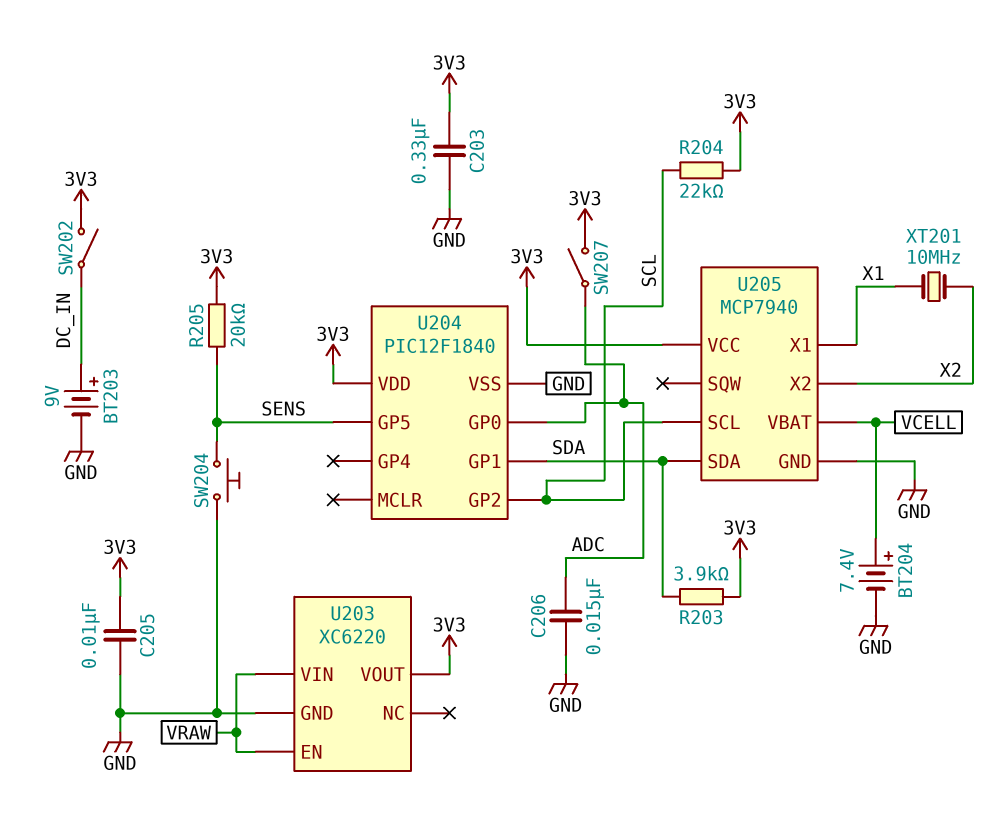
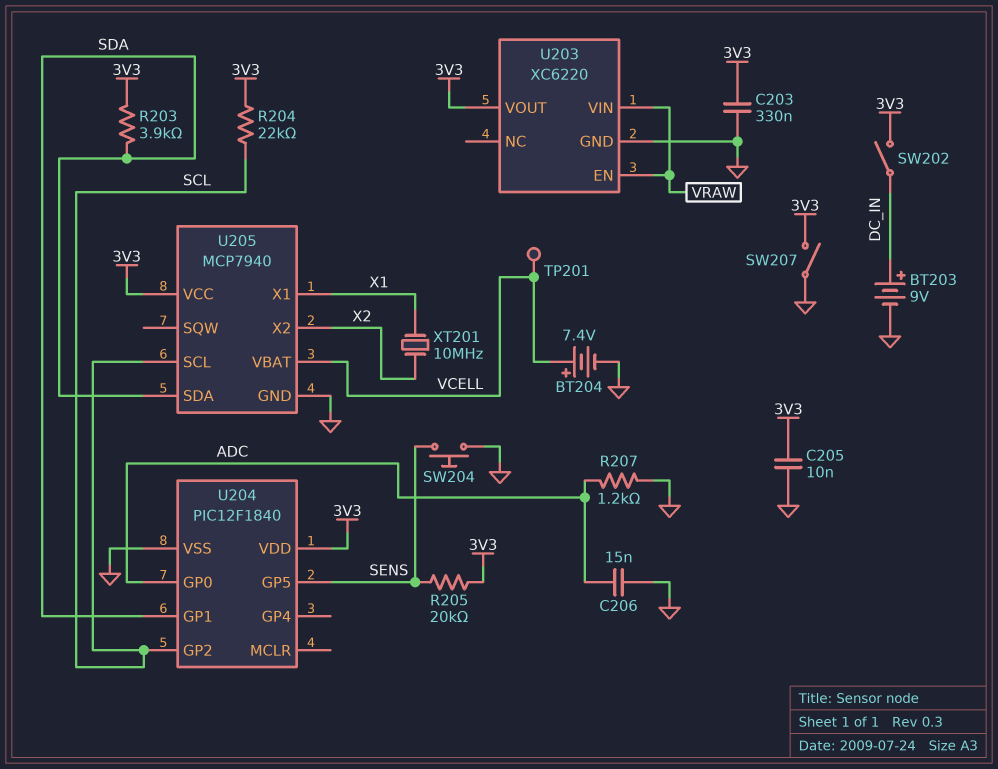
R207: none -> 1.2k (ADC, GND)
SW207: switch (3V3, ADC) -> switch (3V3, GND)
TP201: none -> test point (VCELL)

